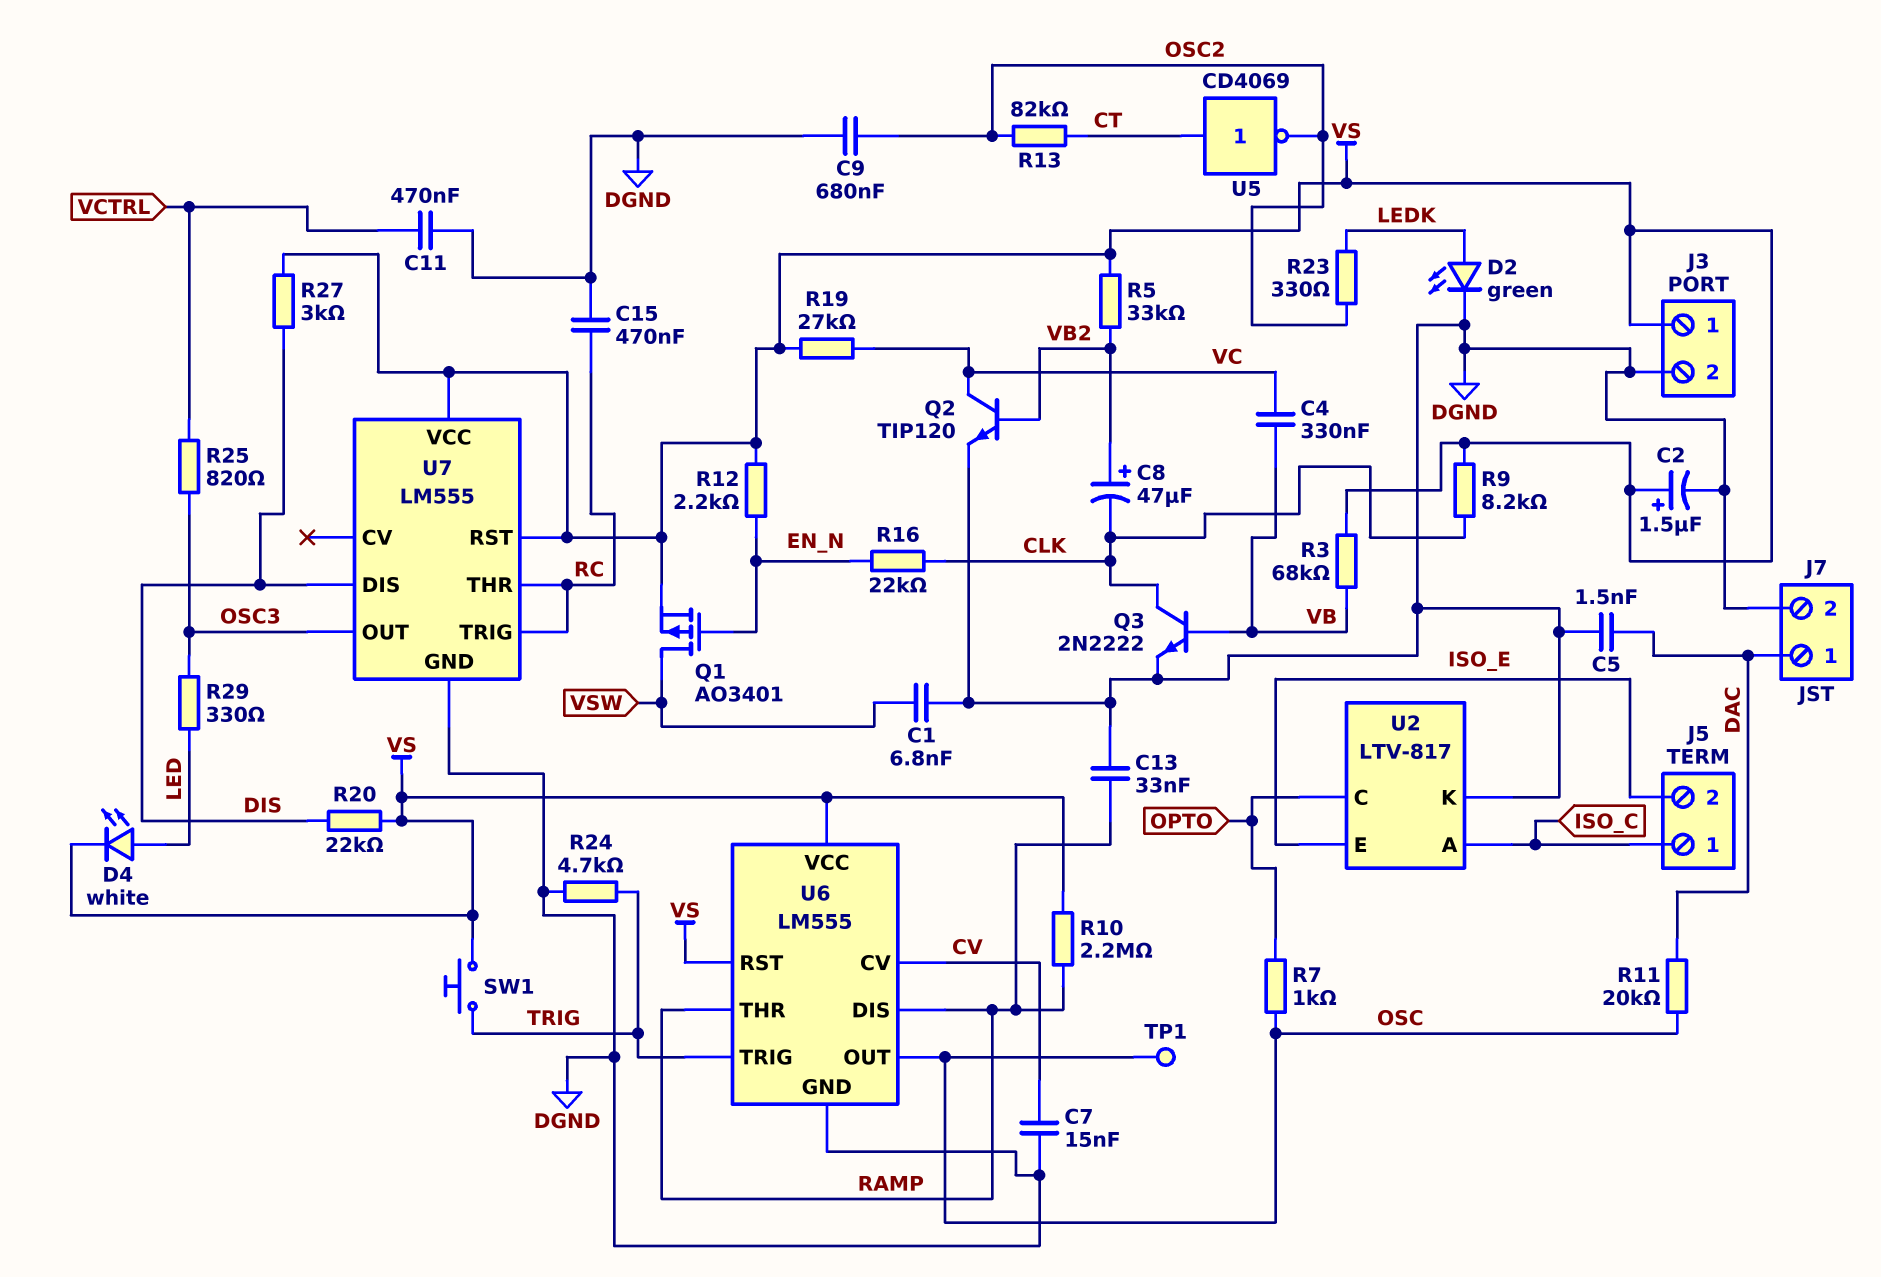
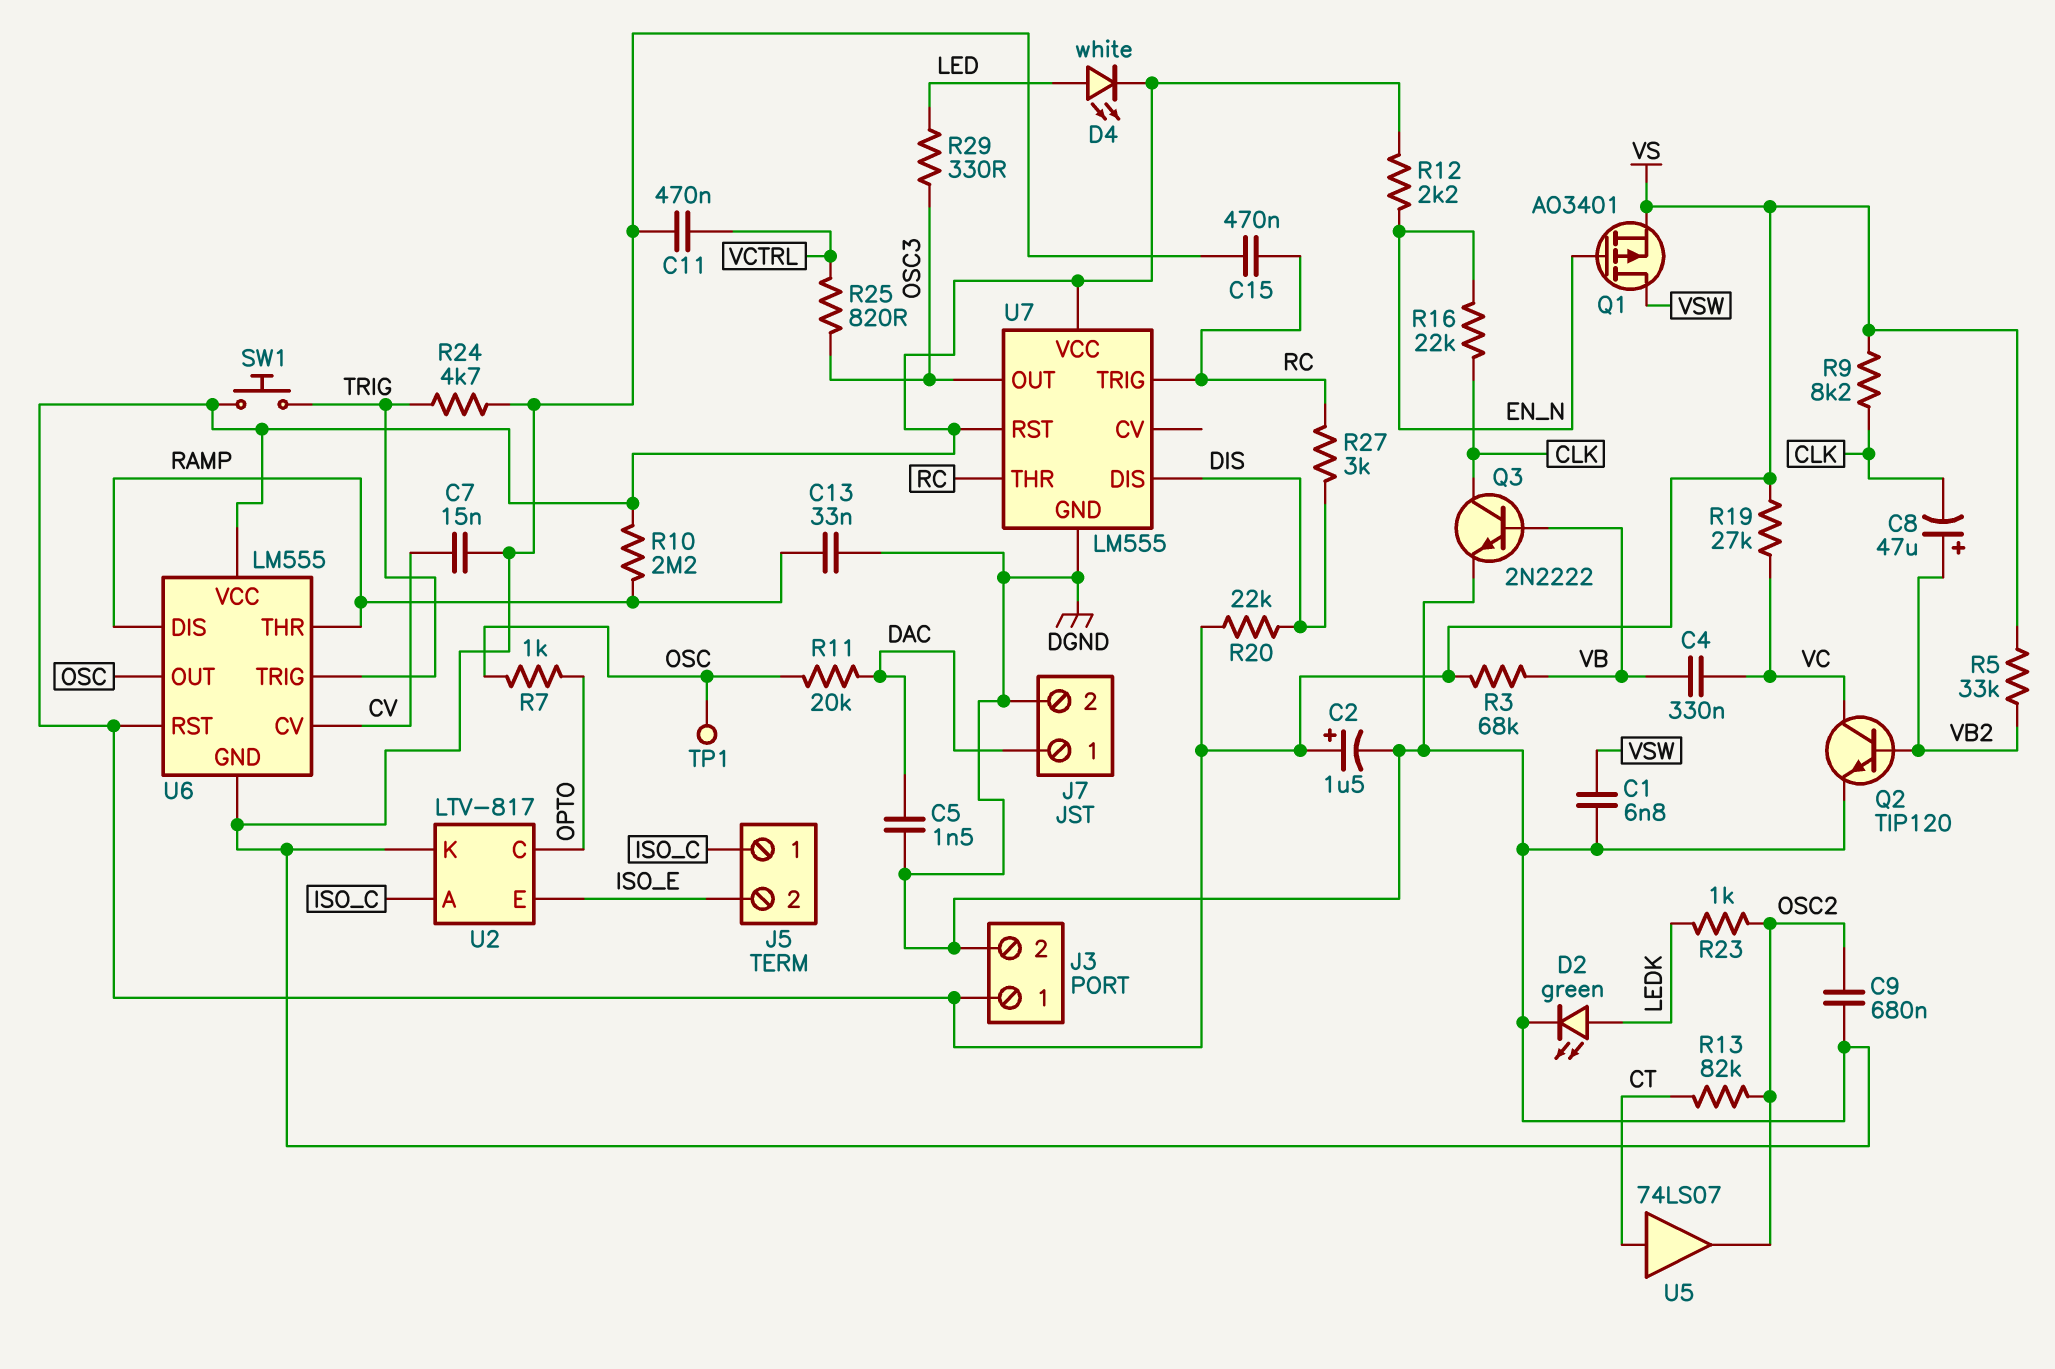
R23: 330 (LEDK, OSC2) -> 1k (LEDK, OSC2)
R27: 3k (DIS, VS) -> 3k (DIS, RC)
U5: NOT CD4069 (in CT, out OSC2) -> buffer 74LS07 (in CT, out OSC2)

